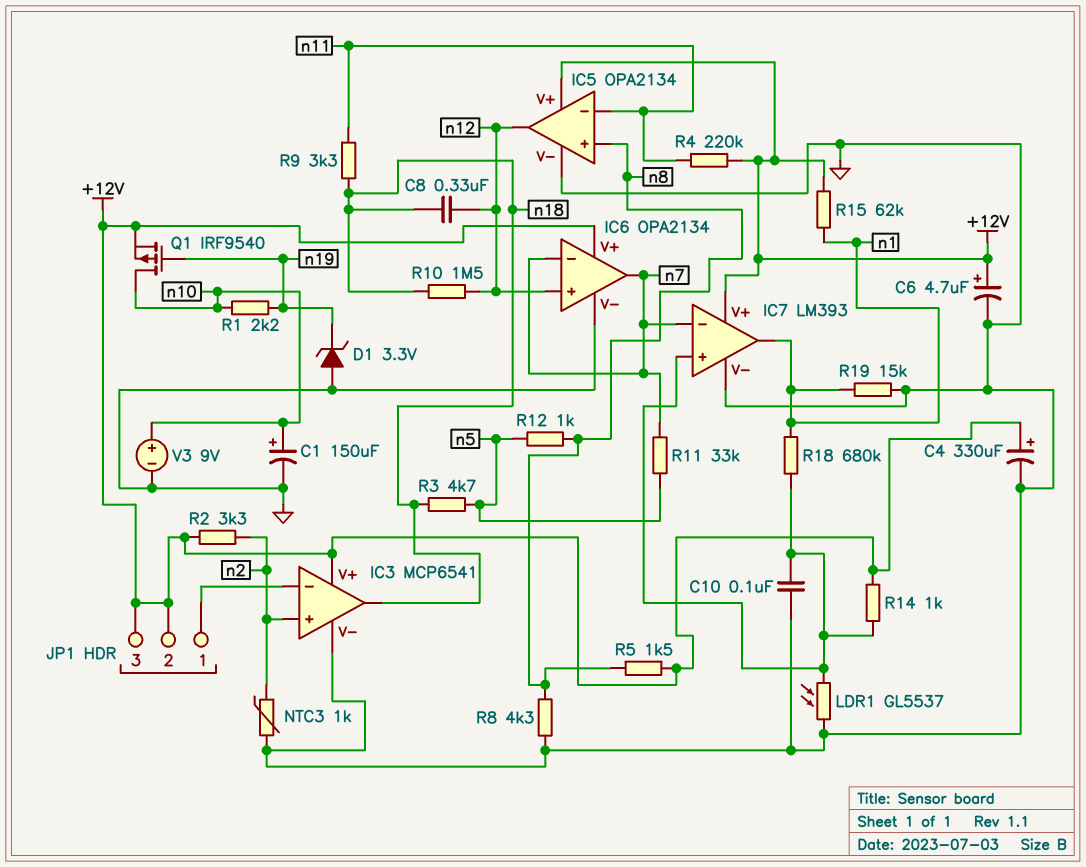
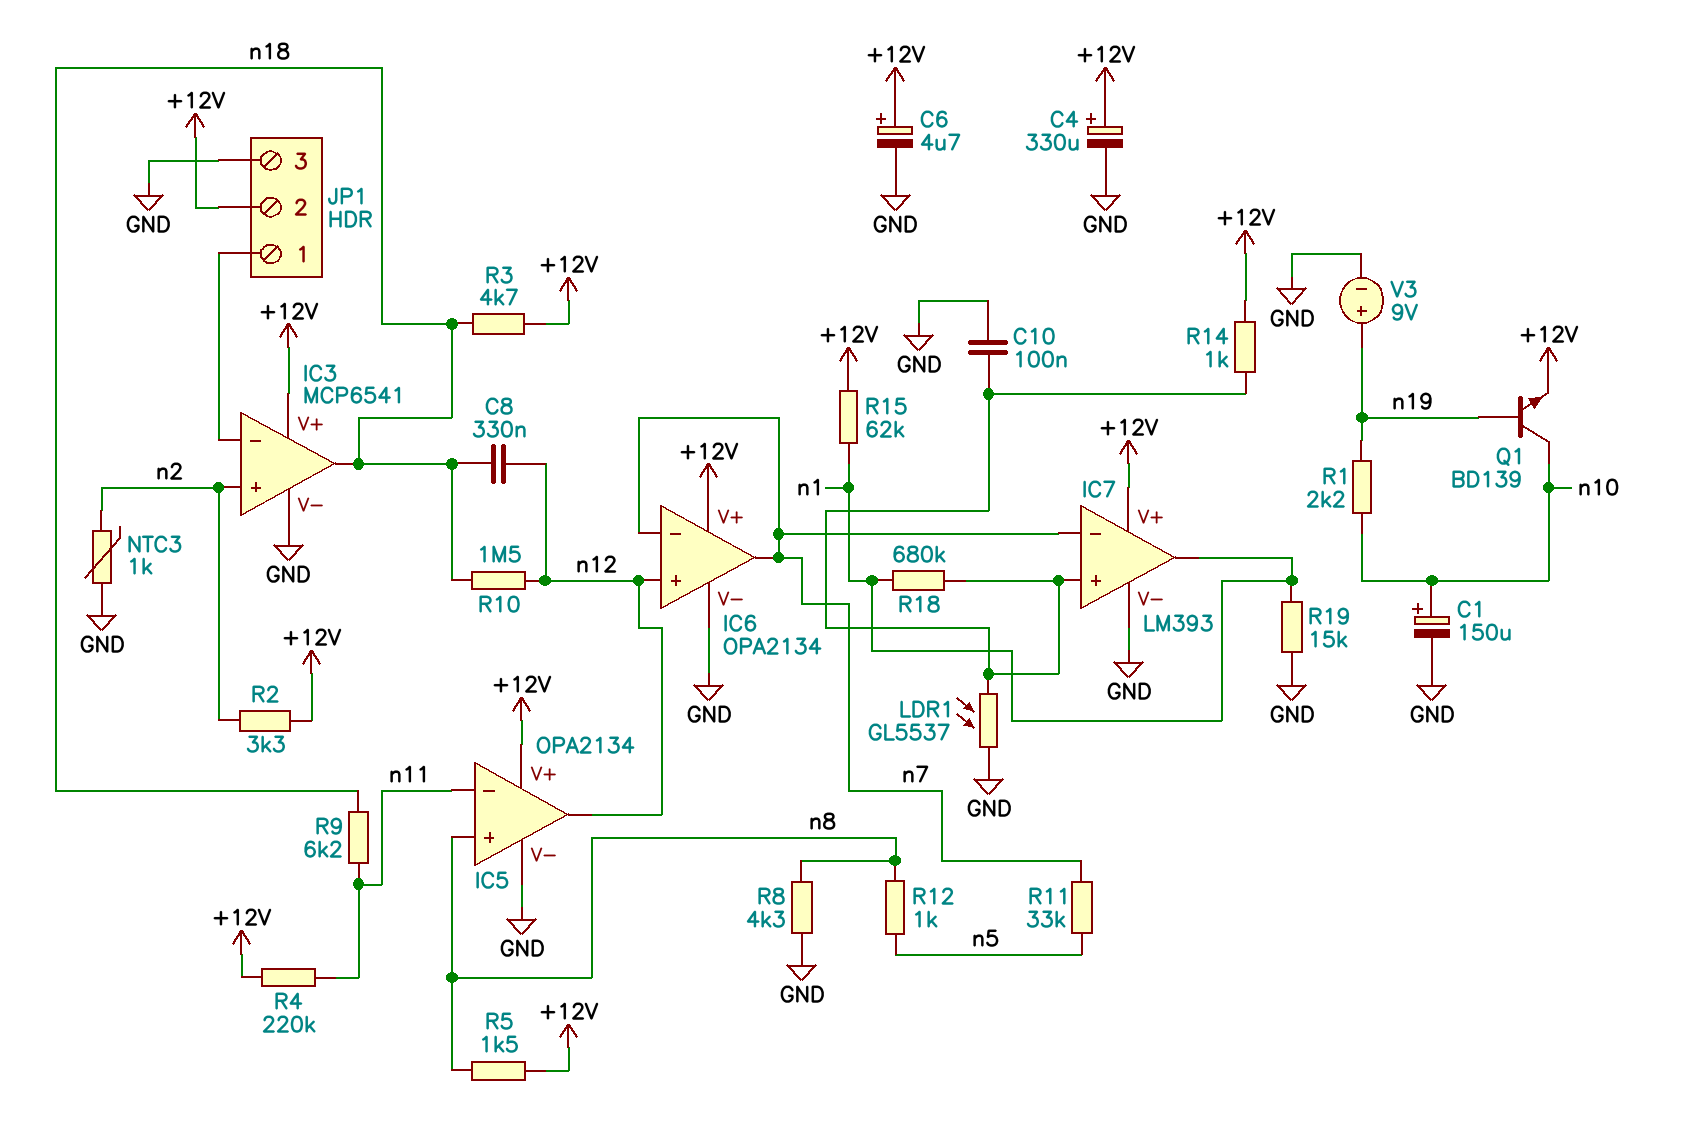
D1: zener 3.3V (A GND, K n19) -> none
JP1 pin 3: +12V -> GND
Q1: PMOS IRF9540 (G n19, D n10, S +12V) -> NPN BD139 (B n19, C n10, E +12V)
R3: 4.7k (n5, n18) -> 4.7k (+12V, n18)
R9: 3.3k (n11, n18) -> 6.2k (n11, n18)
V3: 9V (plus n10, minus GND) -> 9V (plus n19, minus GND)

